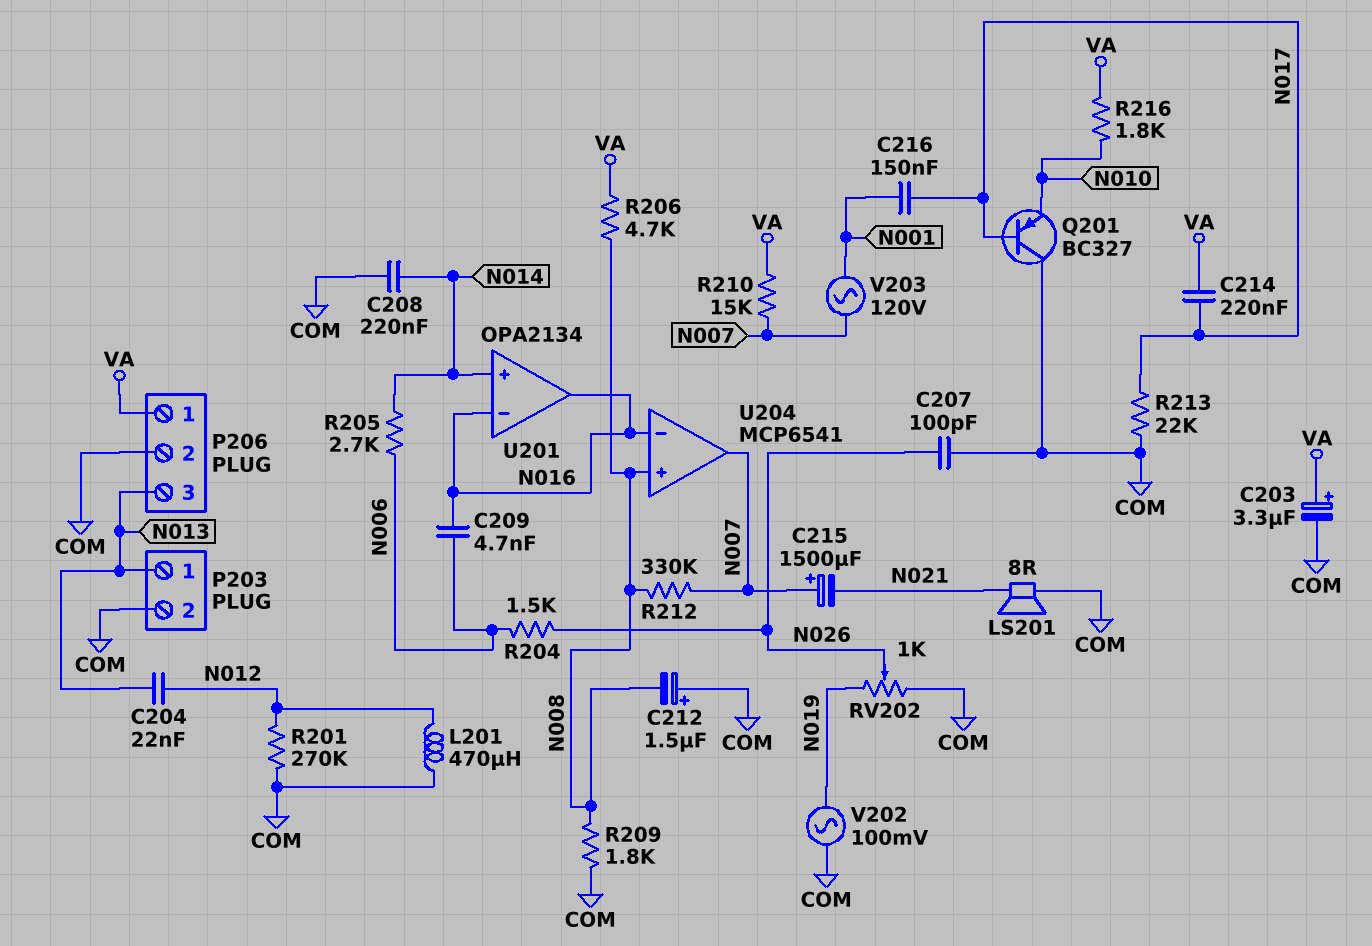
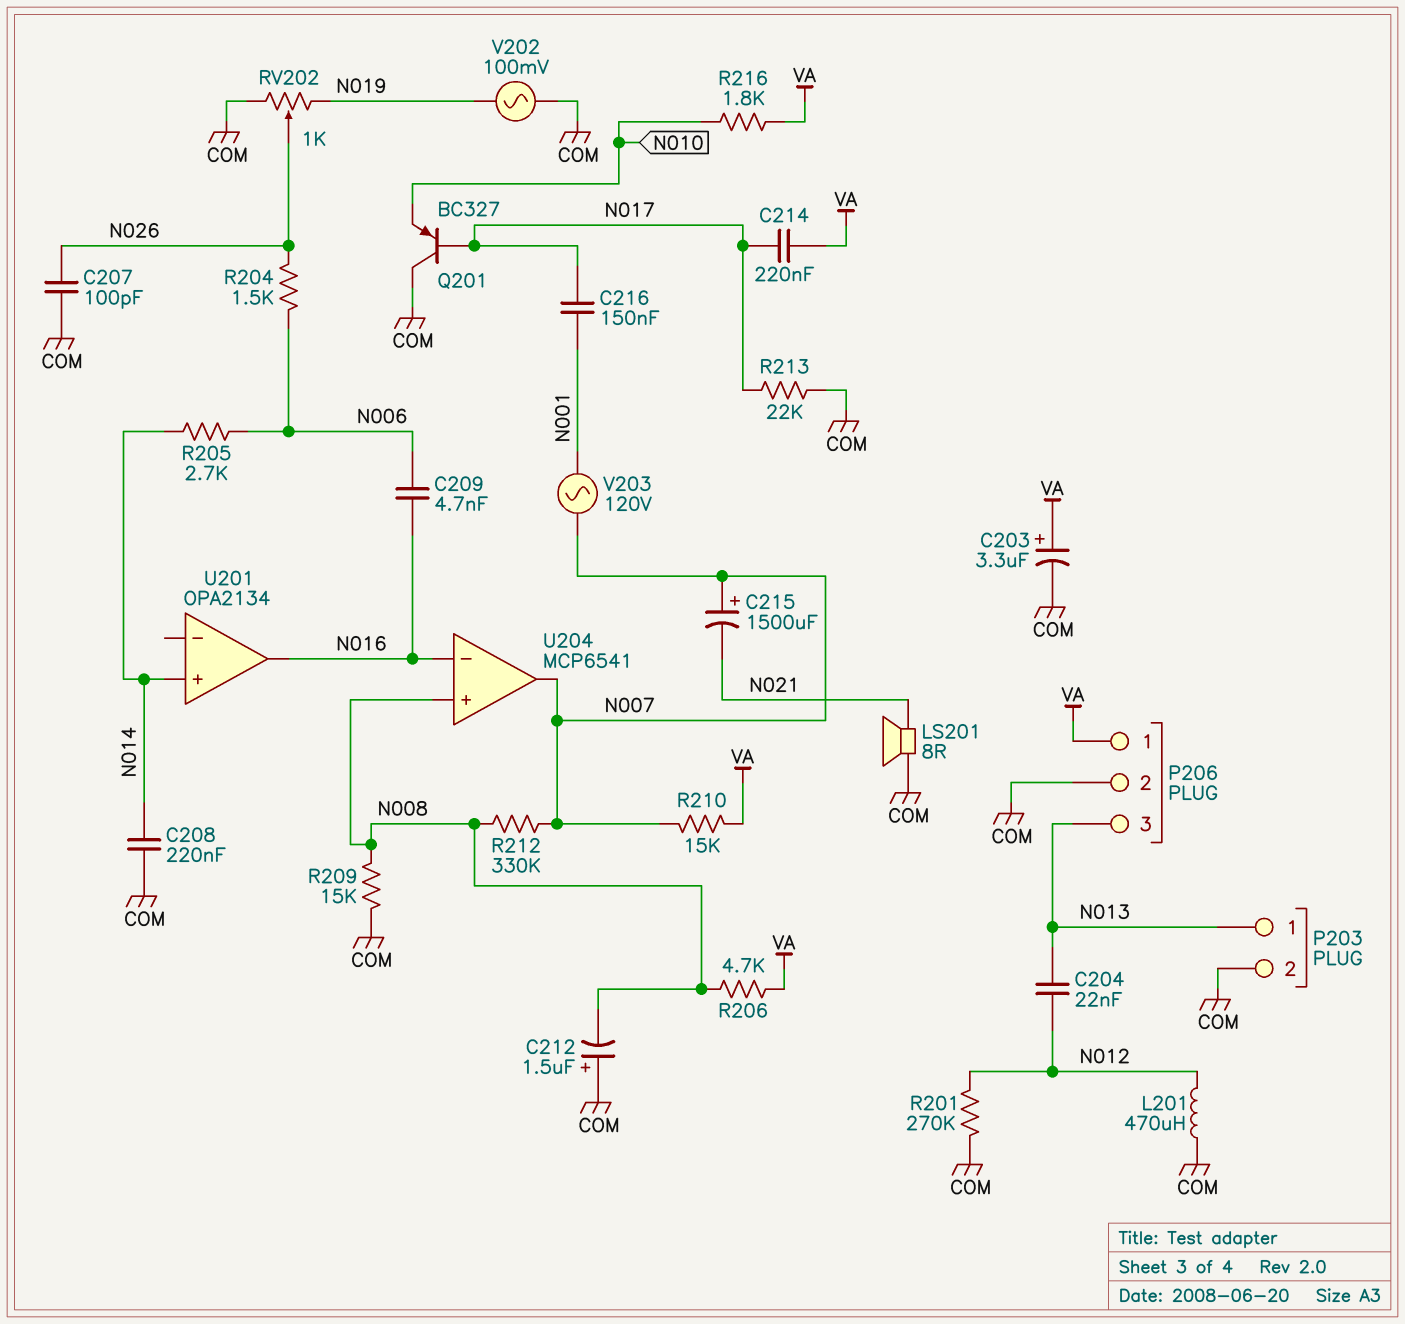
R209: 1.8k (COM, N008) -> 15k (COM, N008)
U201 pin in-: N016 -> none

